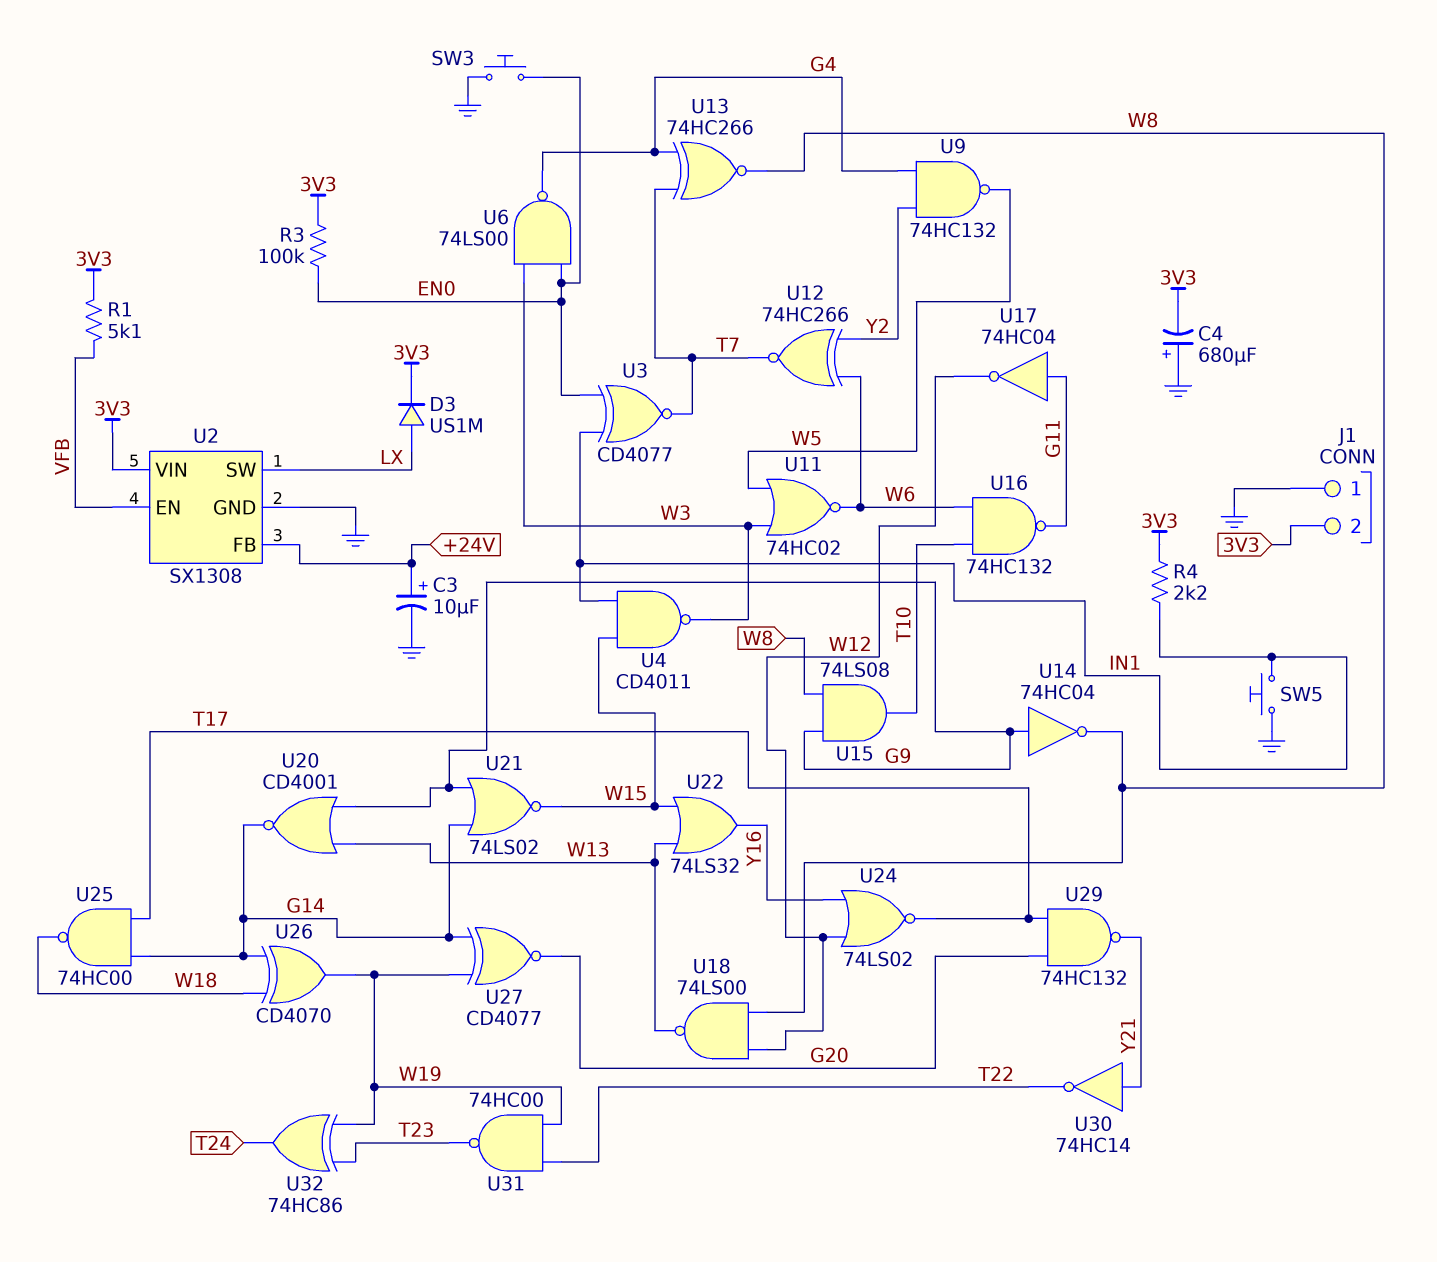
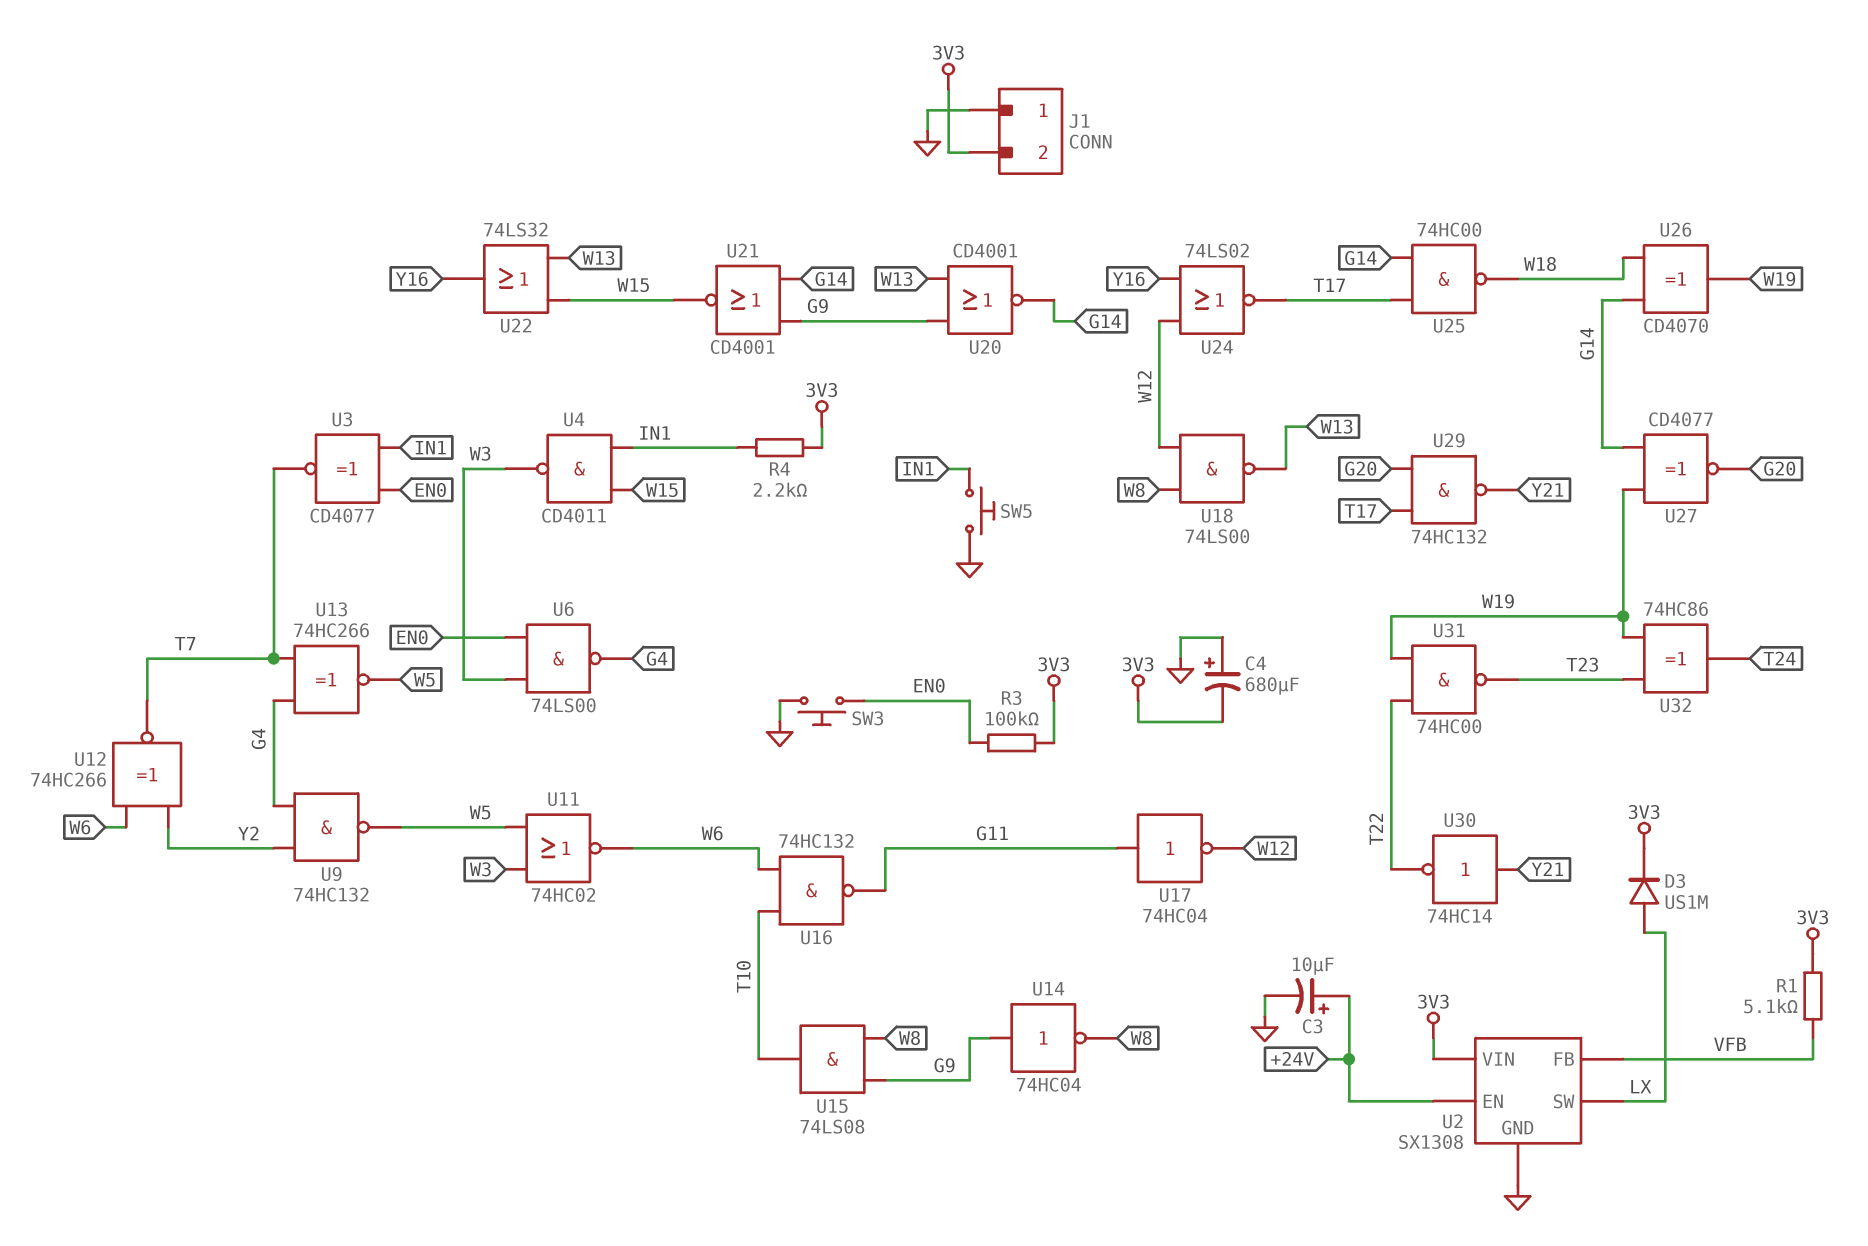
U2 pin EN: VFB -> +24V
U2 pin FB: +24V -> VFB
U13: XNOR 74HC266 (in G4, in T7, out W8) -> XNOR 74HC266 (in G4, in T7, out W5)
U21: NOR 74LS02 (in G9, in G14, out W15) -> NOR CD4001 (in G9, in G14, out W15)

